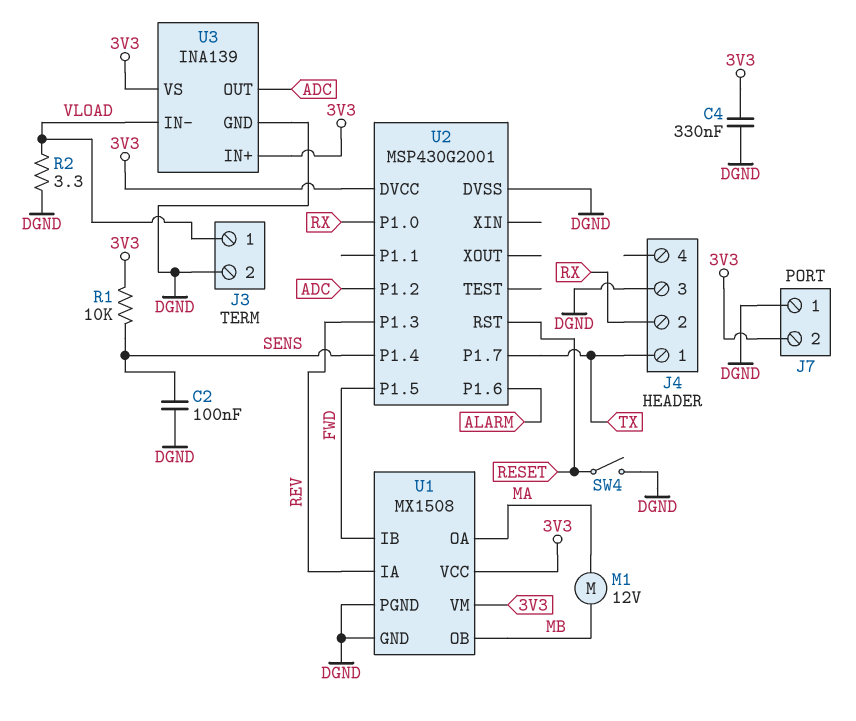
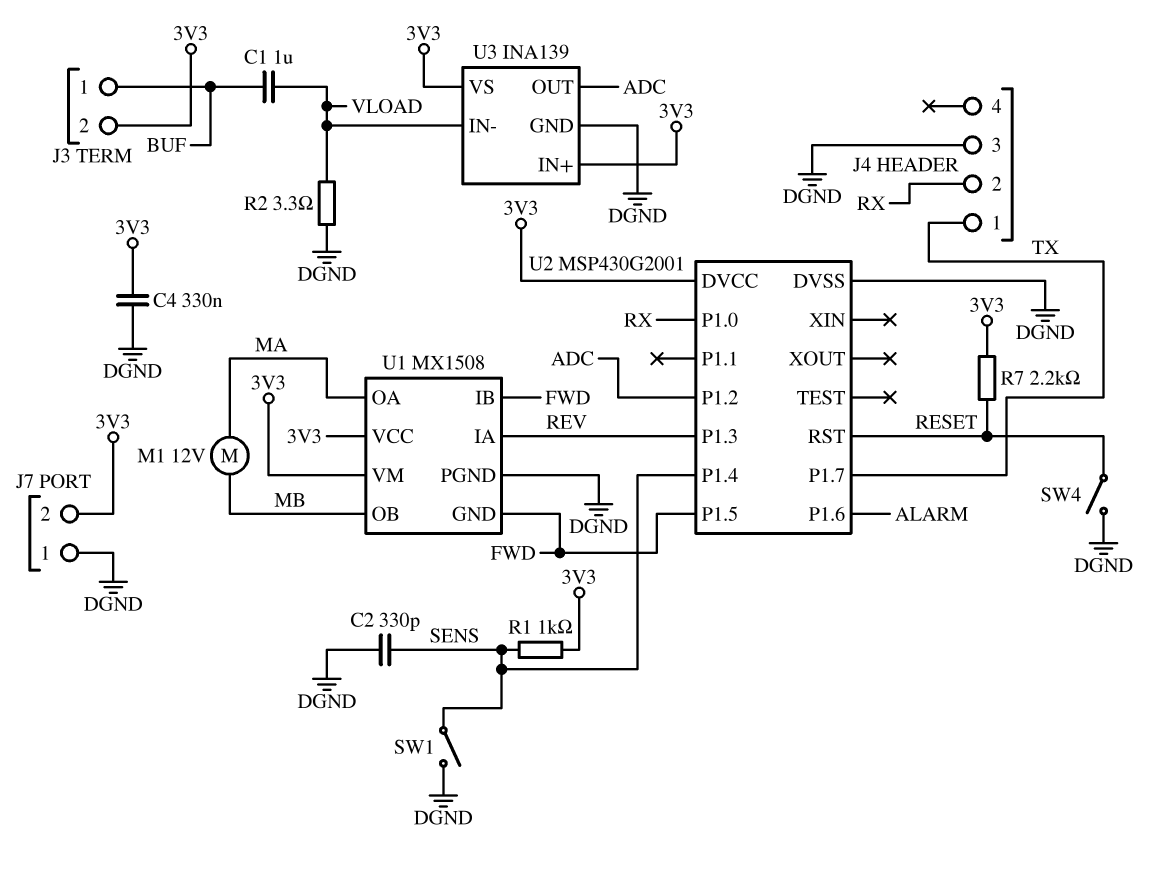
C1: none -> 1uF (BUF, VLOAD)
C2: 100nF (DGND, SENS) -> 330pF (DGND, SENS)
J3 pin 1: VLOAD -> BUF
J3 pin 2: DGND -> 3V3
R1: 10k (3V3, SENS) -> 1k (3V3, SENS)
R7: none -> 2.2k (3V3, RESET)
SW1: none -> switch (DGND, SENS)
U1 pin GND: DGND -> FWD

